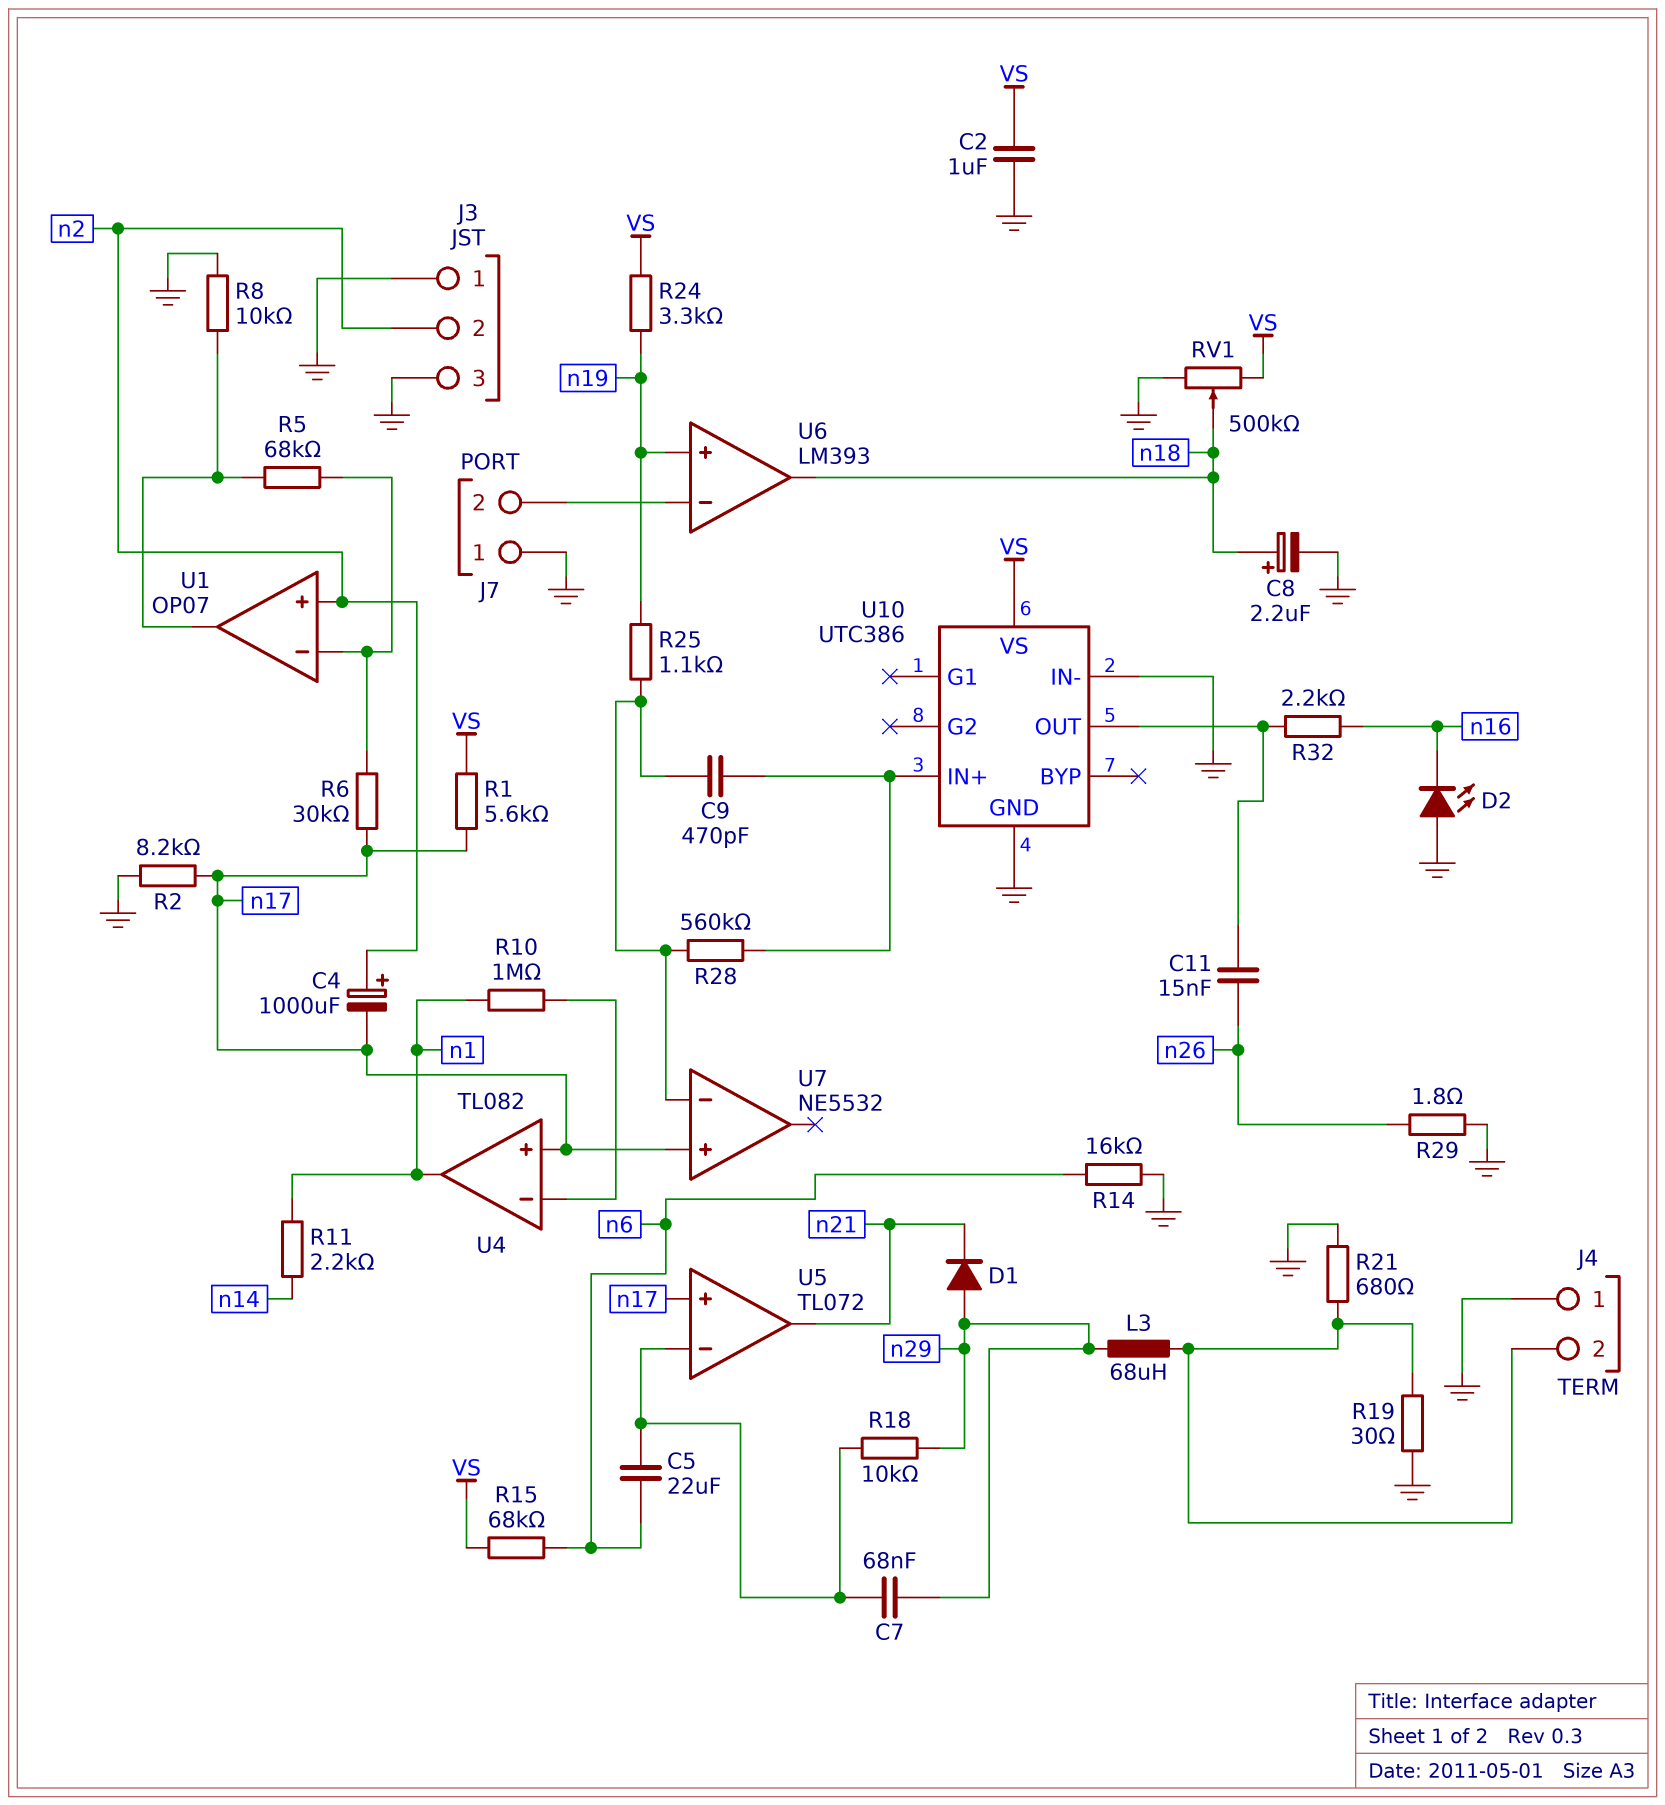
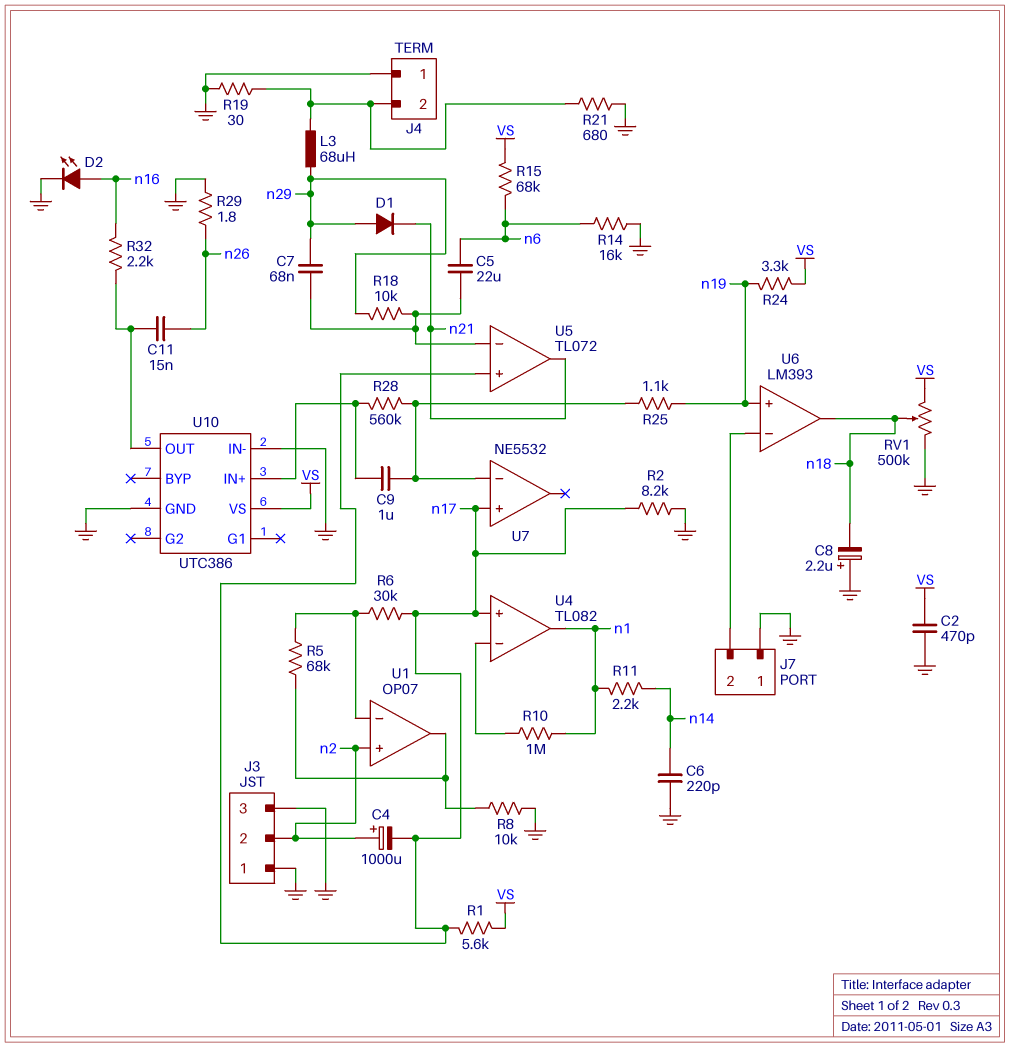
C2: 1uF (GND, VS) -> 470pF (GND, VS)
C6: none -> 220pF (GND, n14)
C8: 2.2uF (plus n18, minus GND) -> 2.2uF (plus GND, minus n18)
C9: 470pF (U7/in-, U10/IN+) -> 1uF (U7/in-, U10/IN+)
D2: LED (A GND, K n16) -> LED (A n16, K GND)

